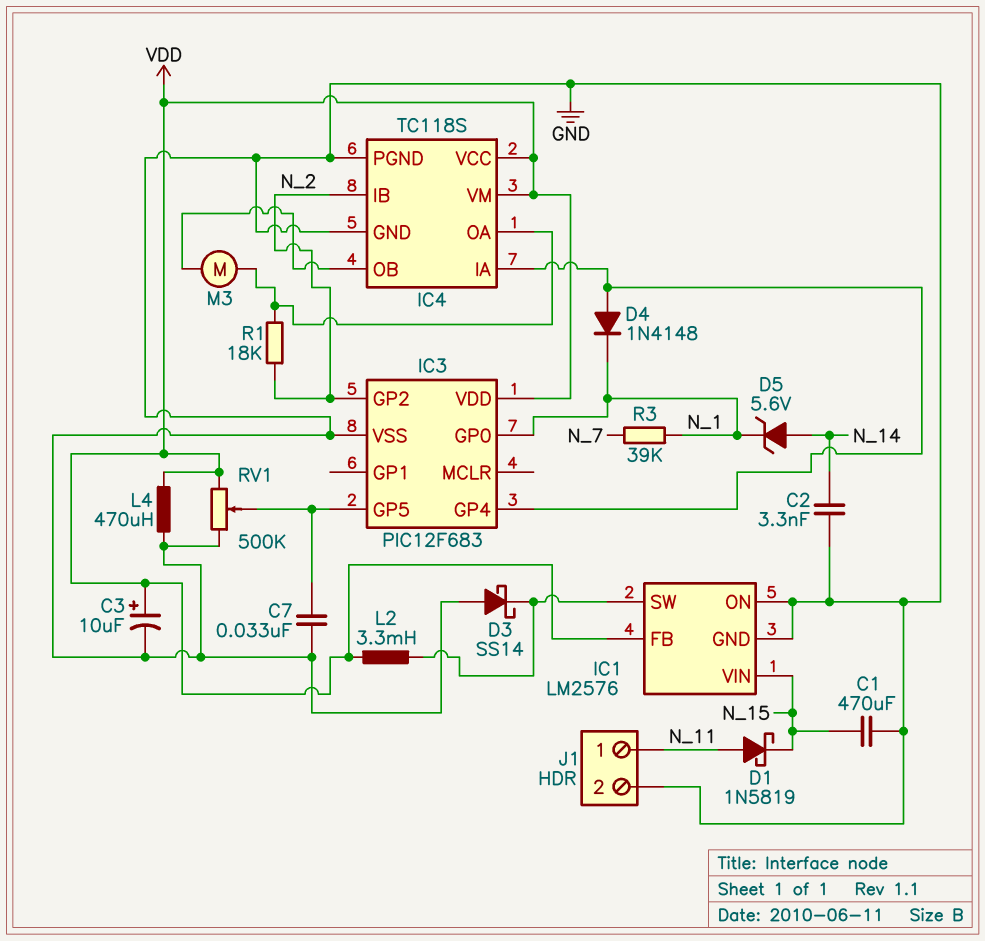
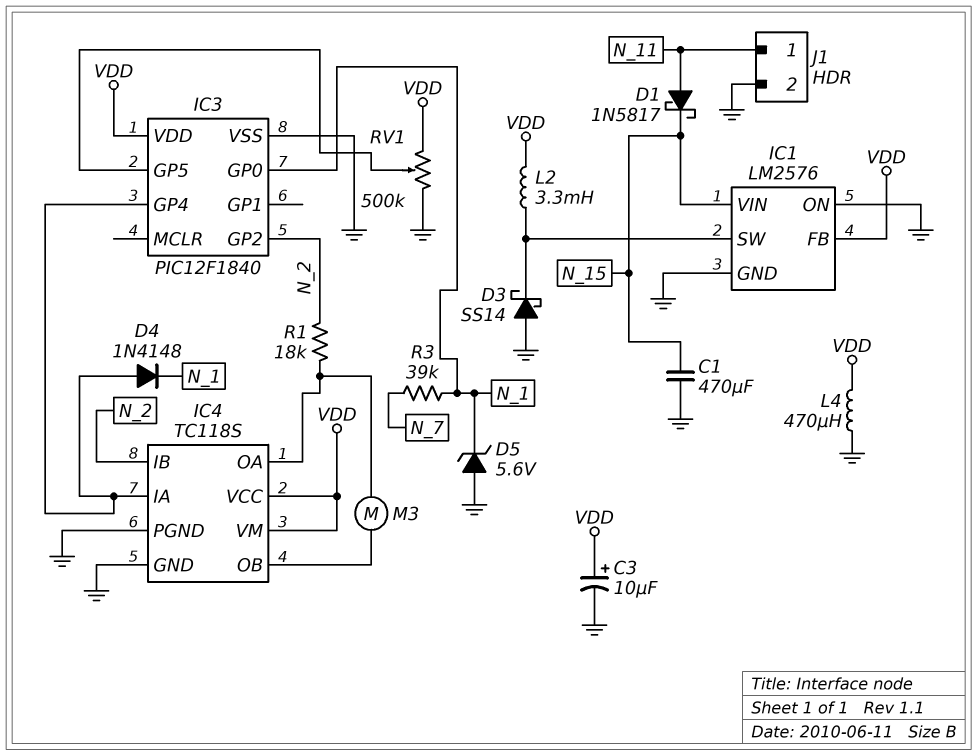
C2: 3.3nF (GND, N_14) -> none
C7: 33nF (GND, IC3/GP5) -> none
D1: schottky 1N5819 (A N_11, K N_15) -> schottky 1N5817 (A N_11, K N_15)
D5: zener 5.6V (A N_14, K N_1) -> zener 5.6V (A GND, K N_1)
IC3: PIC12F683 -> PIC12F1840

